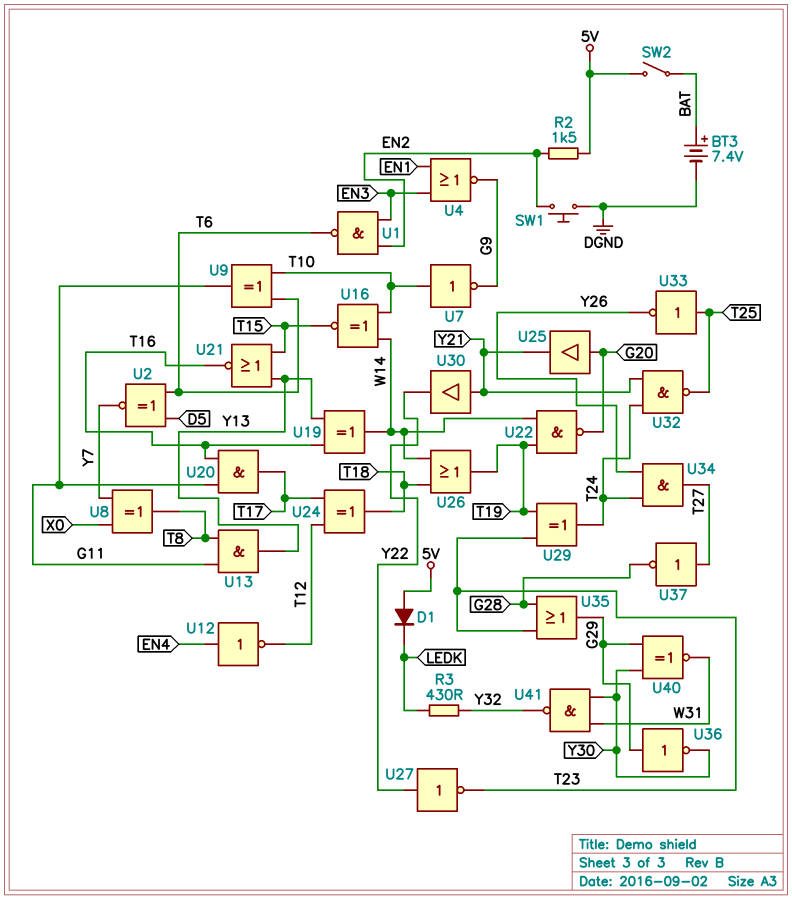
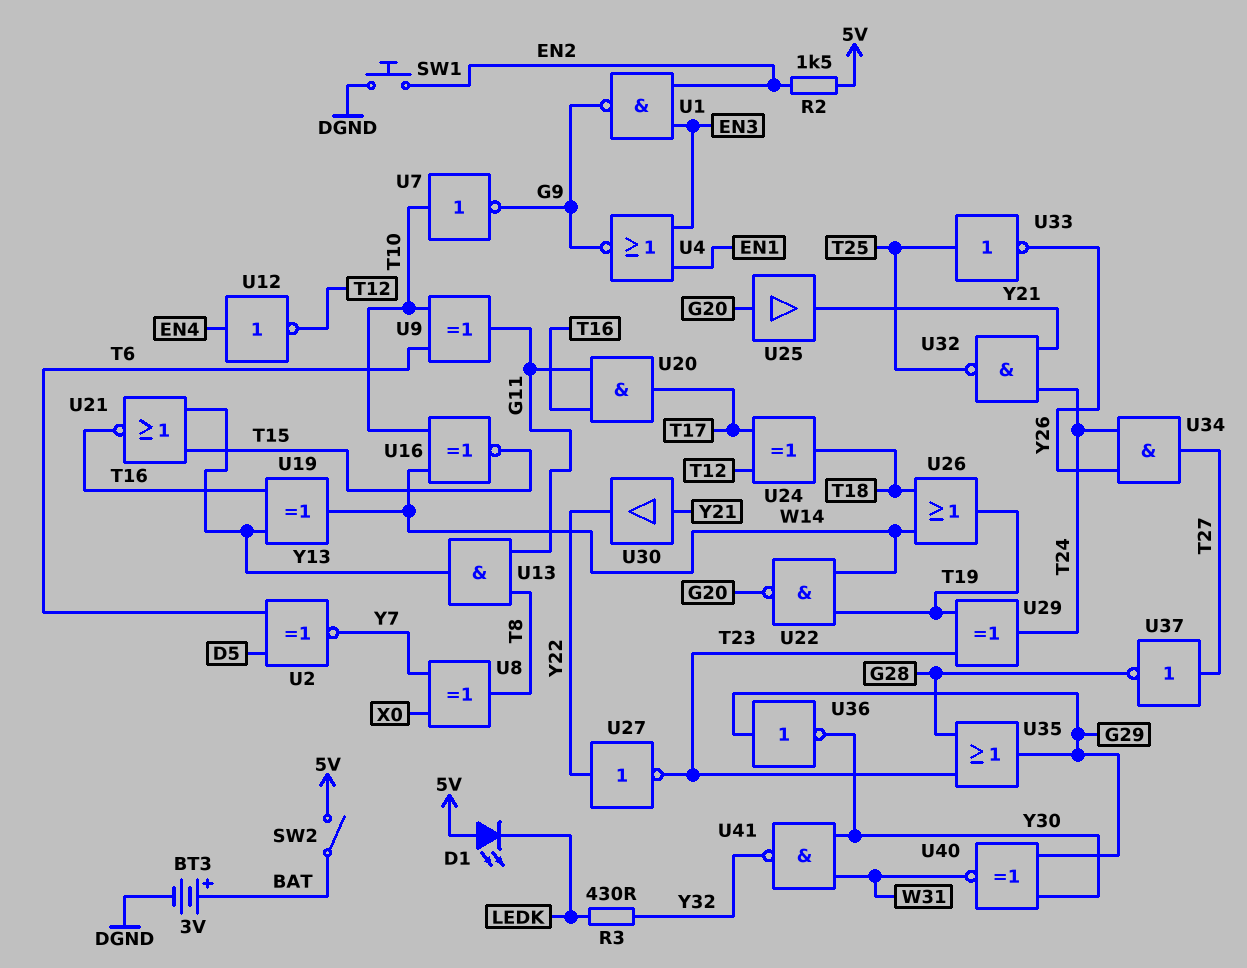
BT3: 7.4V (plus BAT, minus DGND) -> 3V (plus BAT, minus DGND)
D1: diode (A 5V, K LEDK) -> LED (A 5V, K LEDK)
U1: NAND (in EN2, in EN3, out T6) -> NAND (in EN2, in EN3, out G9)

